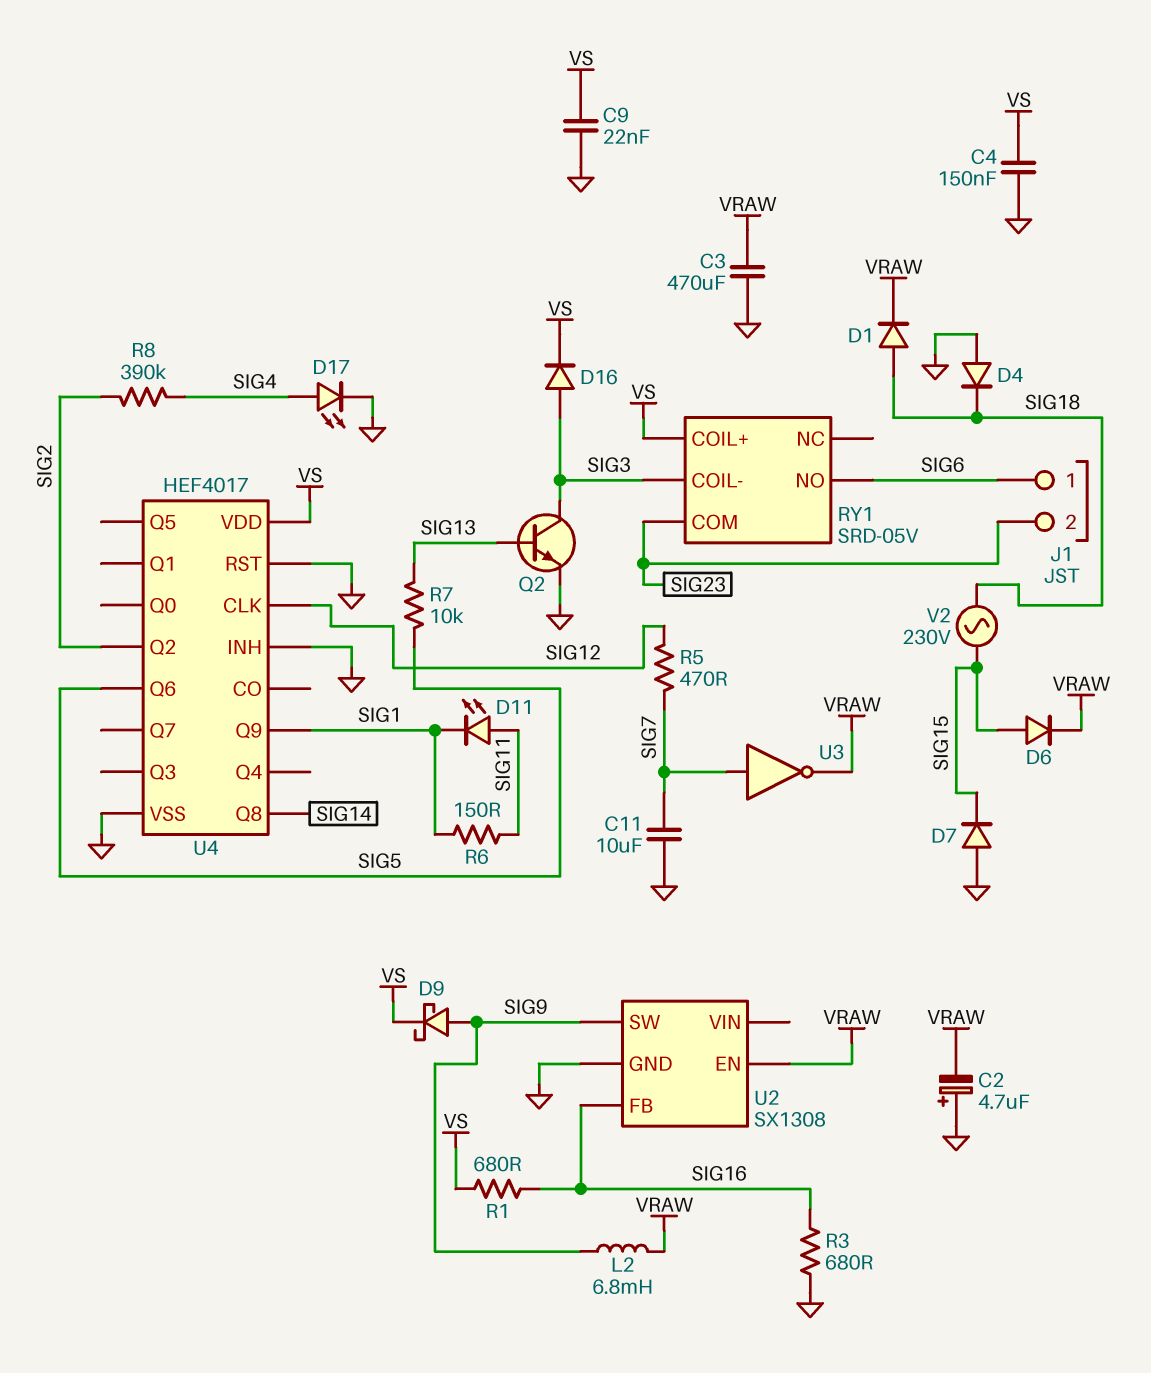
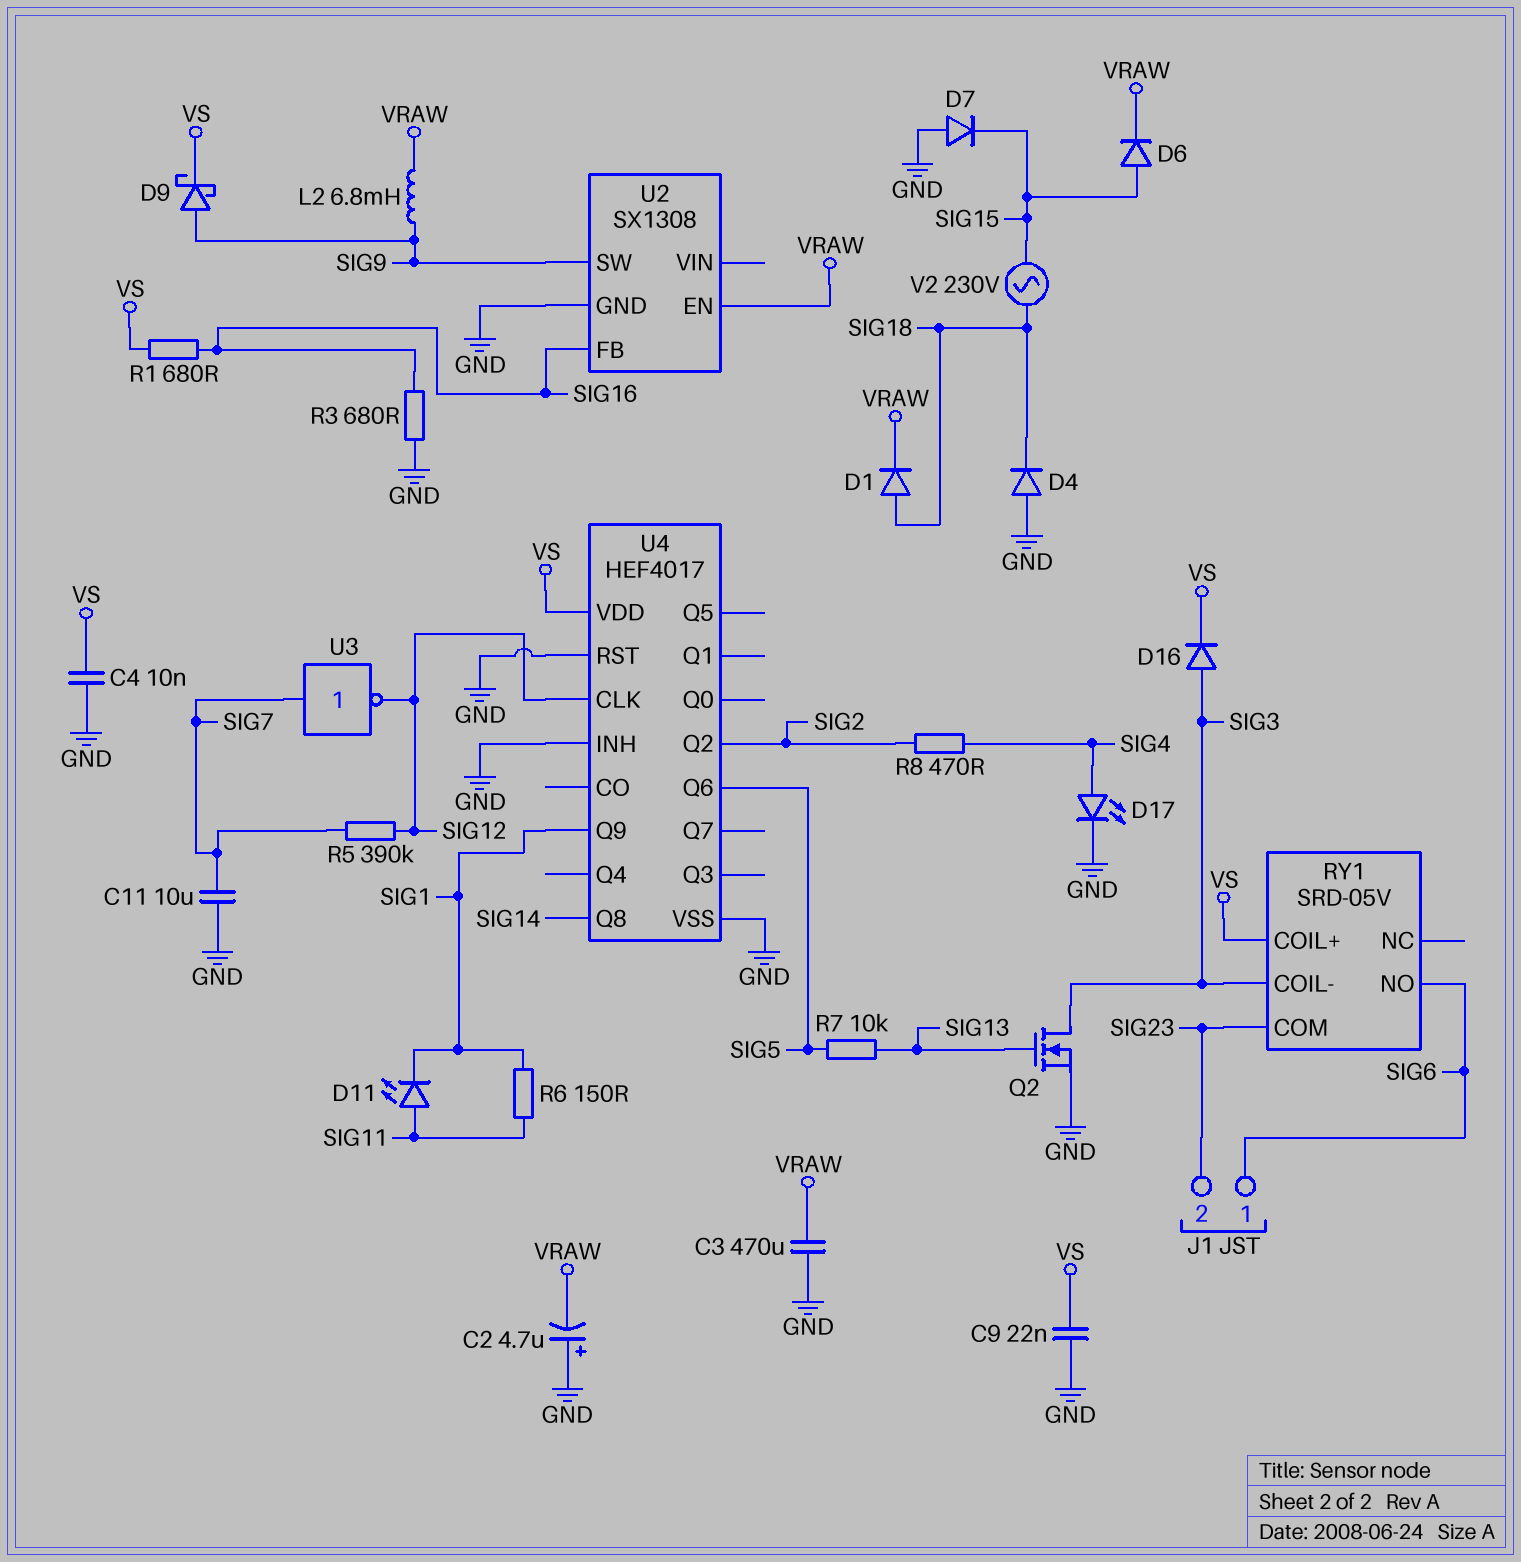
C4: 150nF (GND, VS) -> 10nF (GND, VS)
Q2: NPN (B SIG13, C SIG3, E GND) -> NMOS (G SIG13, D SIG3, S GND)
R5: 470 (SIG7, SIG12) -> 390k (SIG7, SIG12)
R8: 390k (SIG2, SIG4) -> 470 (SIG2, SIG4)
U3: NOT (in SIG7, out VRAW) -> NOT (in SIG7, out SIG12)

